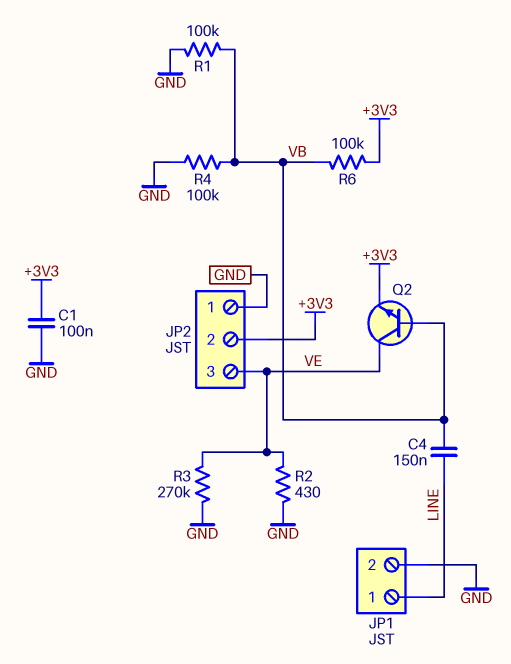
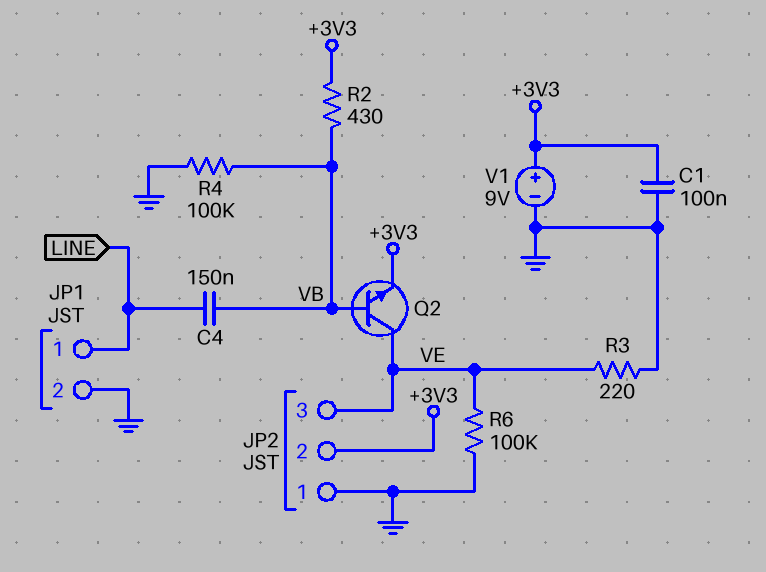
R1: 100k (GND, VB) -> none
R2: 430 (GND, VE) -> 430 (+3V3, VB)
R3: 270k (GND, VE) -> 220 (GND, VE)
R6: 100k (+3V3, VB) -> 100k (GND, VE)
V1: none -> 9V (plus +3V3, minus GND)

